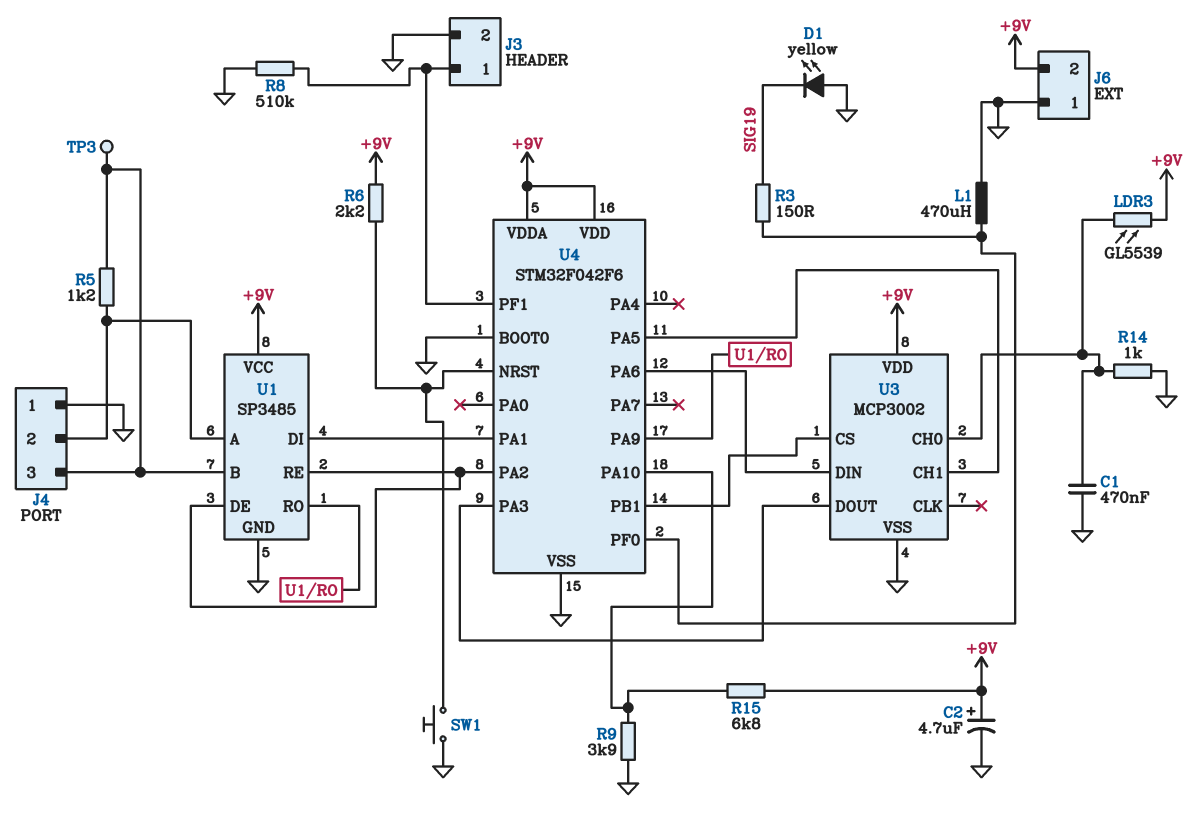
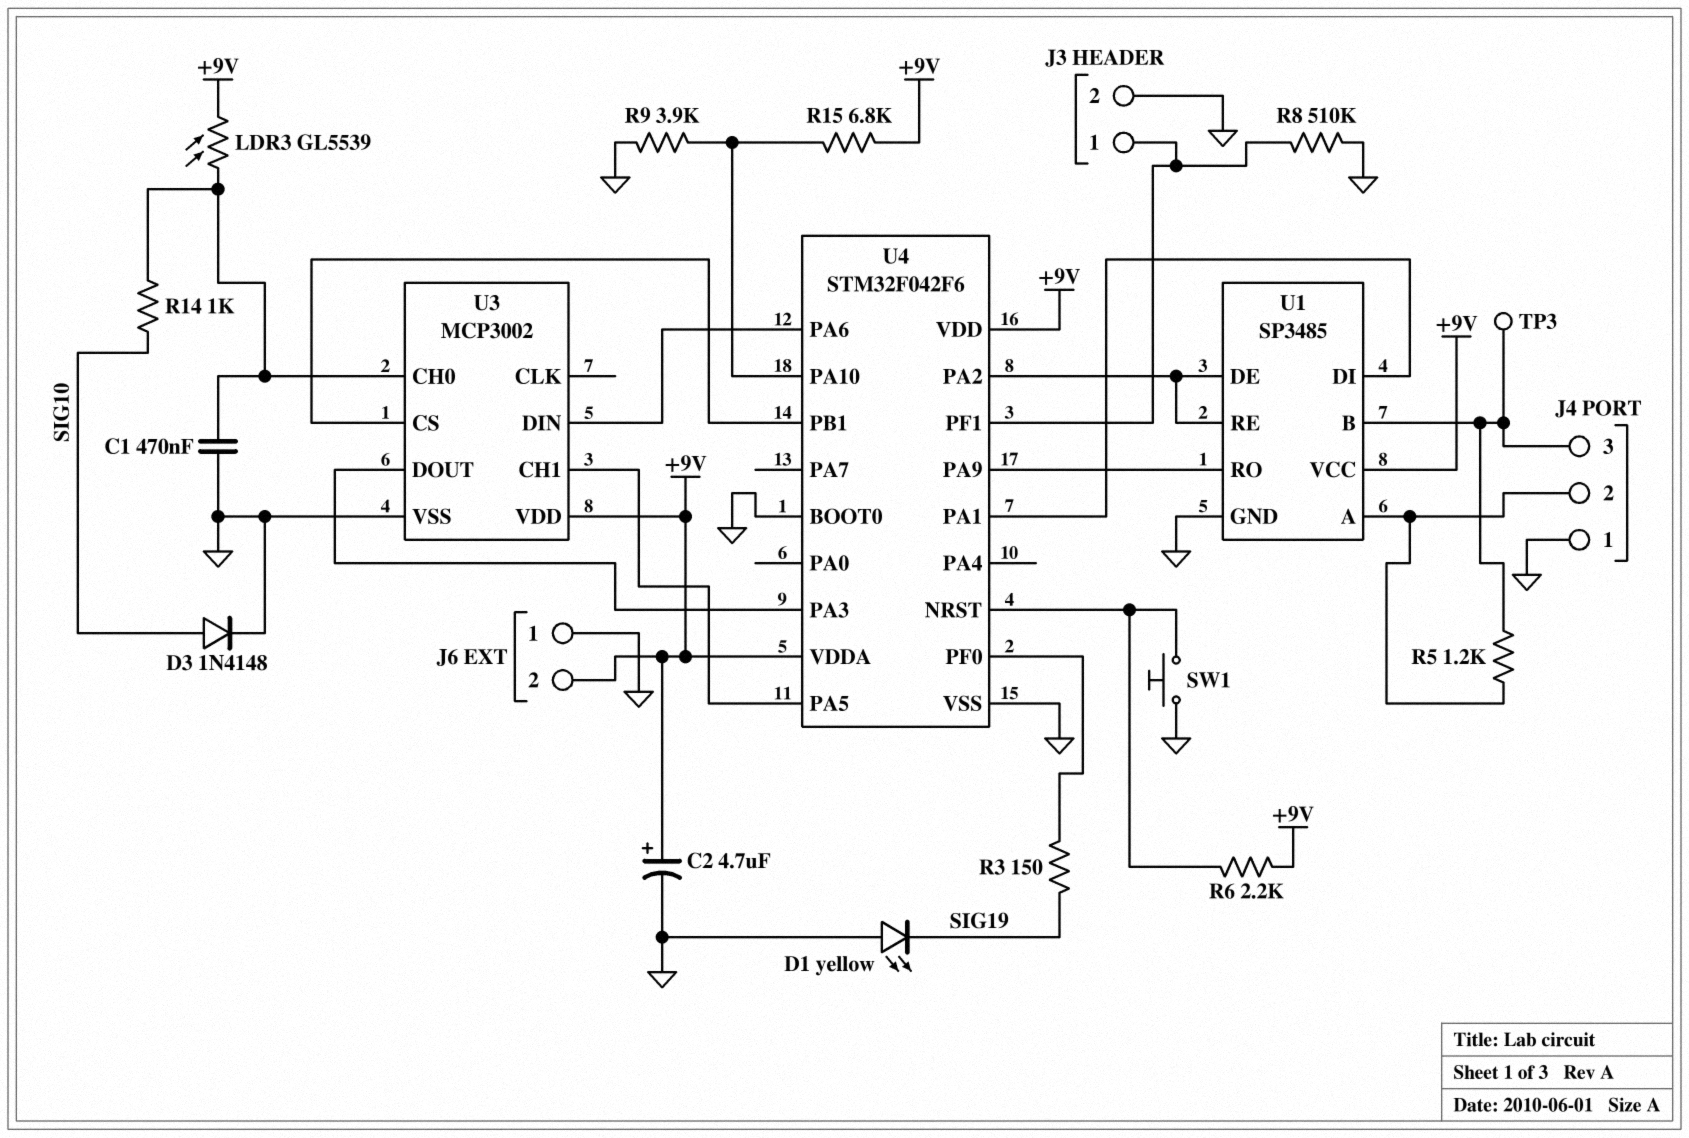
D3: none -> diode 1N4148 (A SIG10, K GND)
L1: 470uH (GND, U4/PF0) -> none
R14: 1k (GND, U3/CH0) -> 1k (SIG10, U3/CH0)

